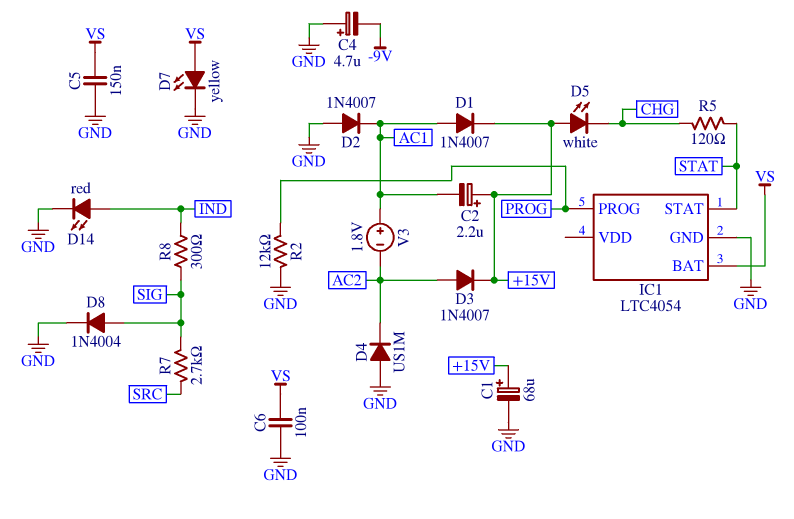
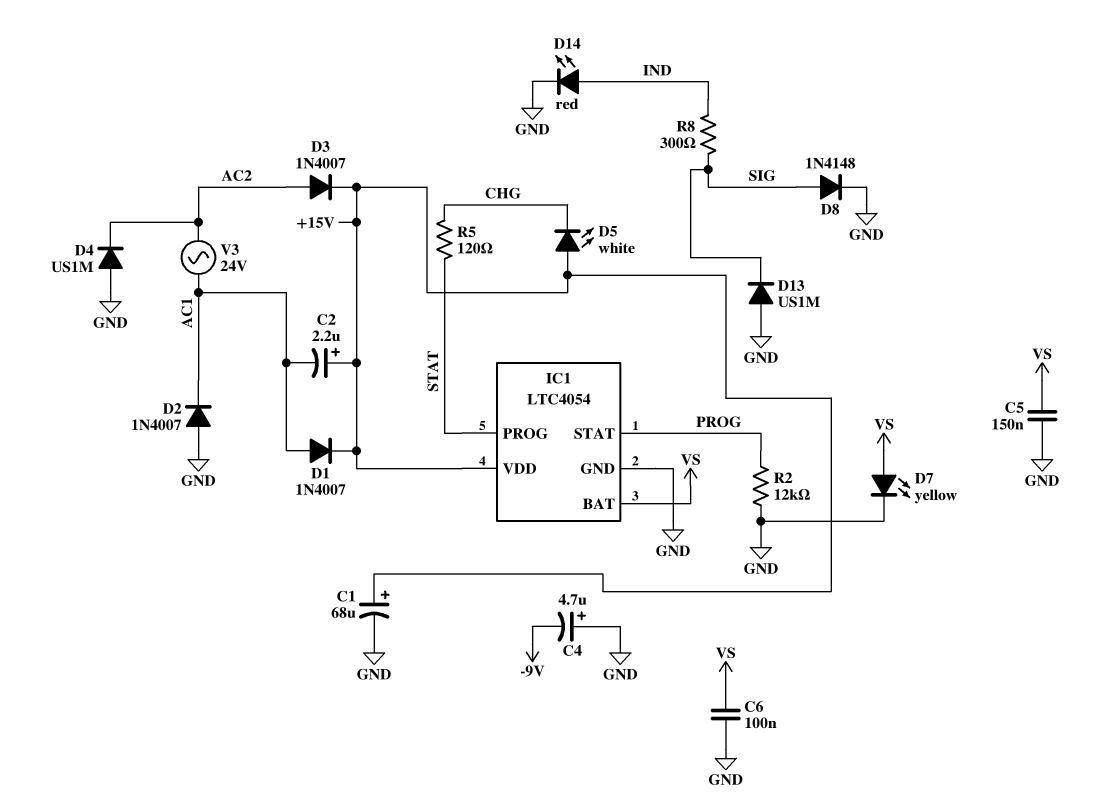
D8: diode 1N4004 (A SIG, K GND) -> diode 1N4148 (A SIG, K GND)
D13: none -> diode US1M (A GND, K SIG)
IC1 pin PROG: PROG -> STAT
IC1 pin STAT: STAT -> PROG
IC1 pin VDD: none -> +15V
R7: 2.7k (SIG, SRC) -> none
V3: 1.8V (plus AC1, minus AC2) -> AC 24V (AC1, AC2)

